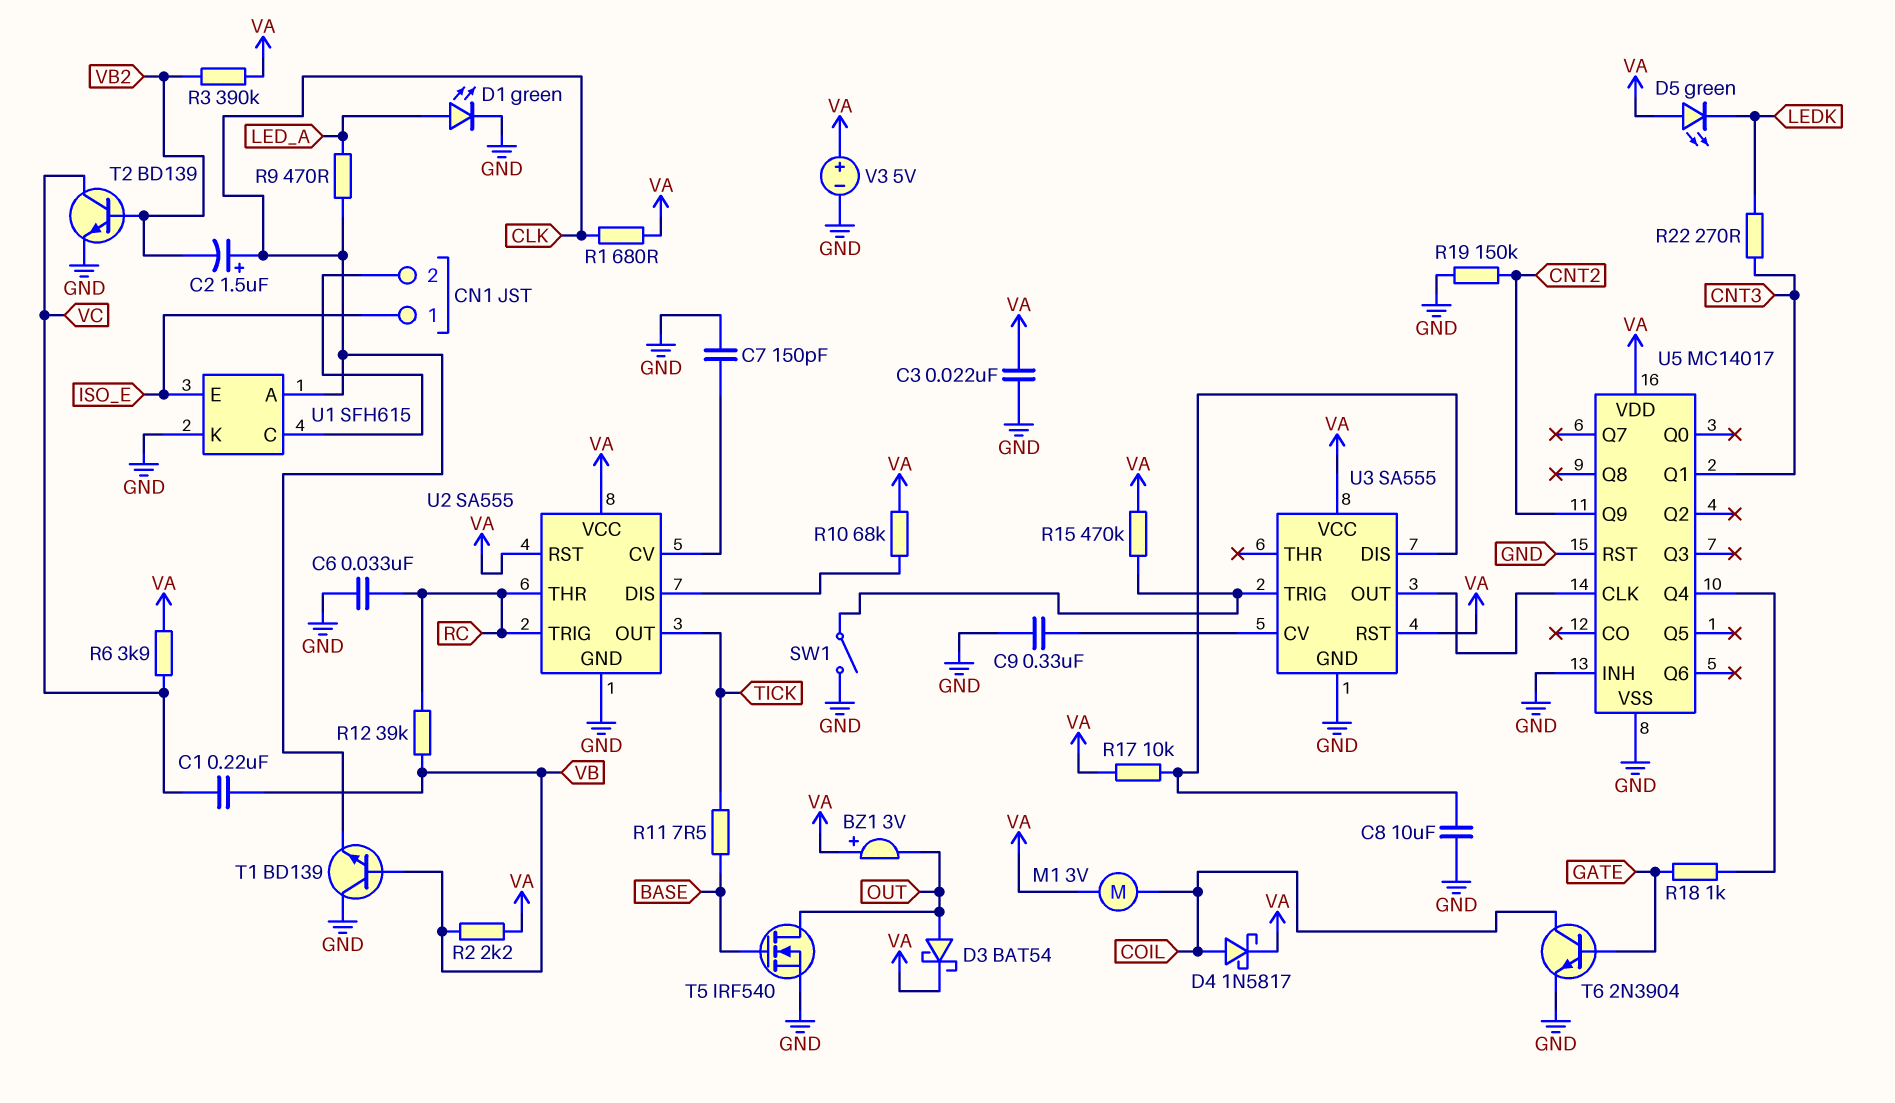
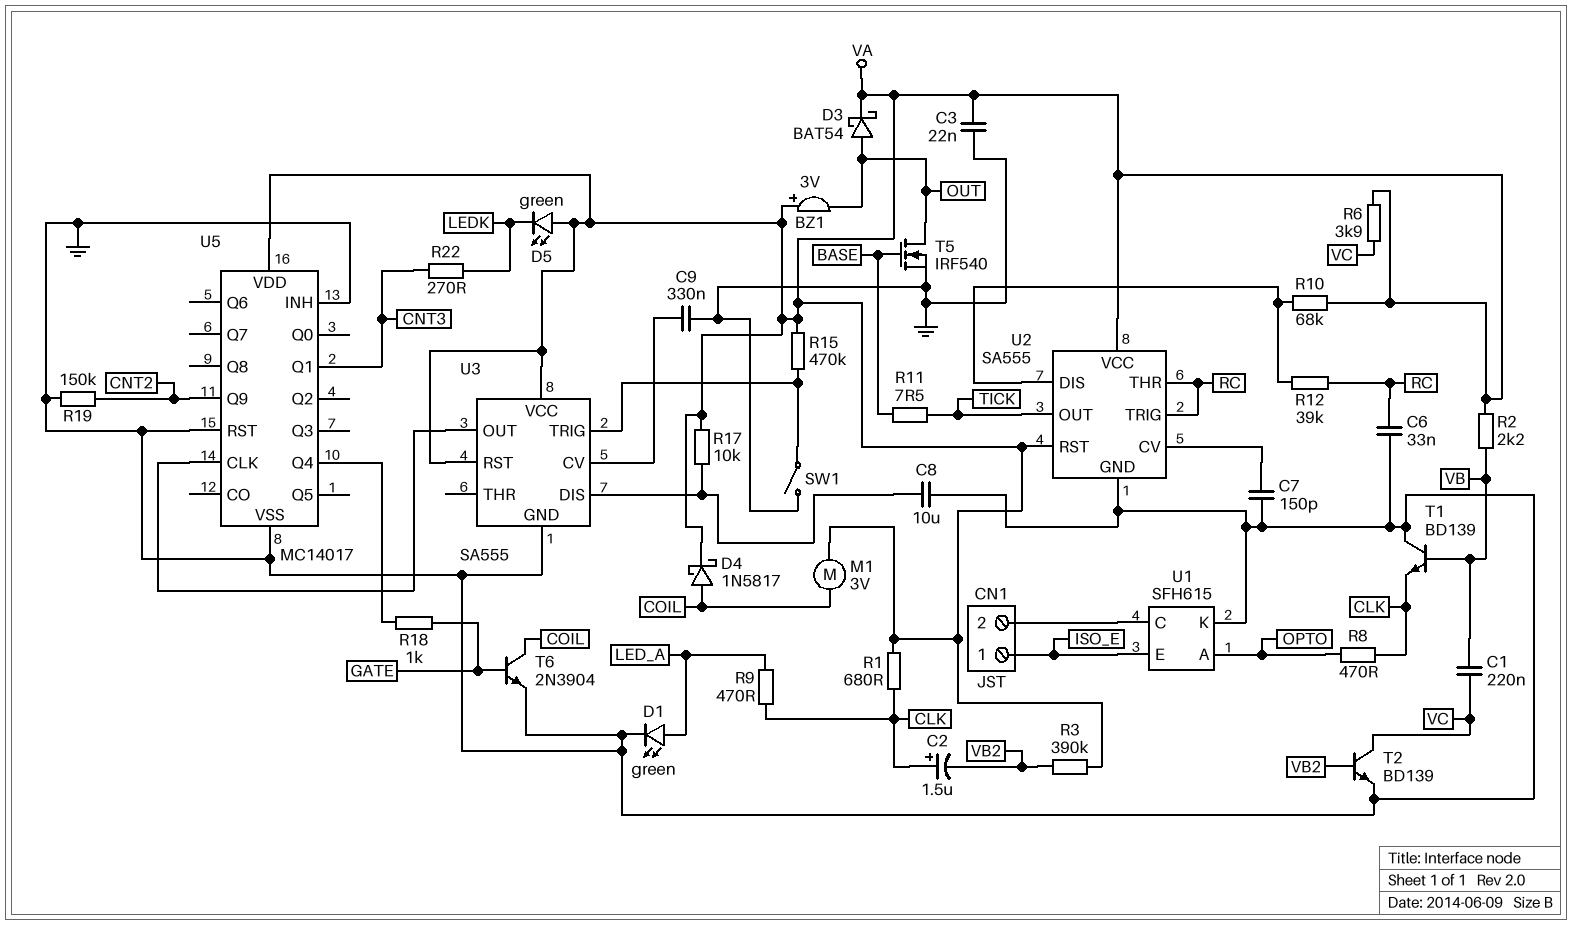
R8: none -> 470 (CLK, OPTO)
R12: 39k (RC, VB) -> 39k (RC, U2/DIS)
U1 pin A: CLK -> OPTO
V3: 5V (plus VA, minus GND) -> none

